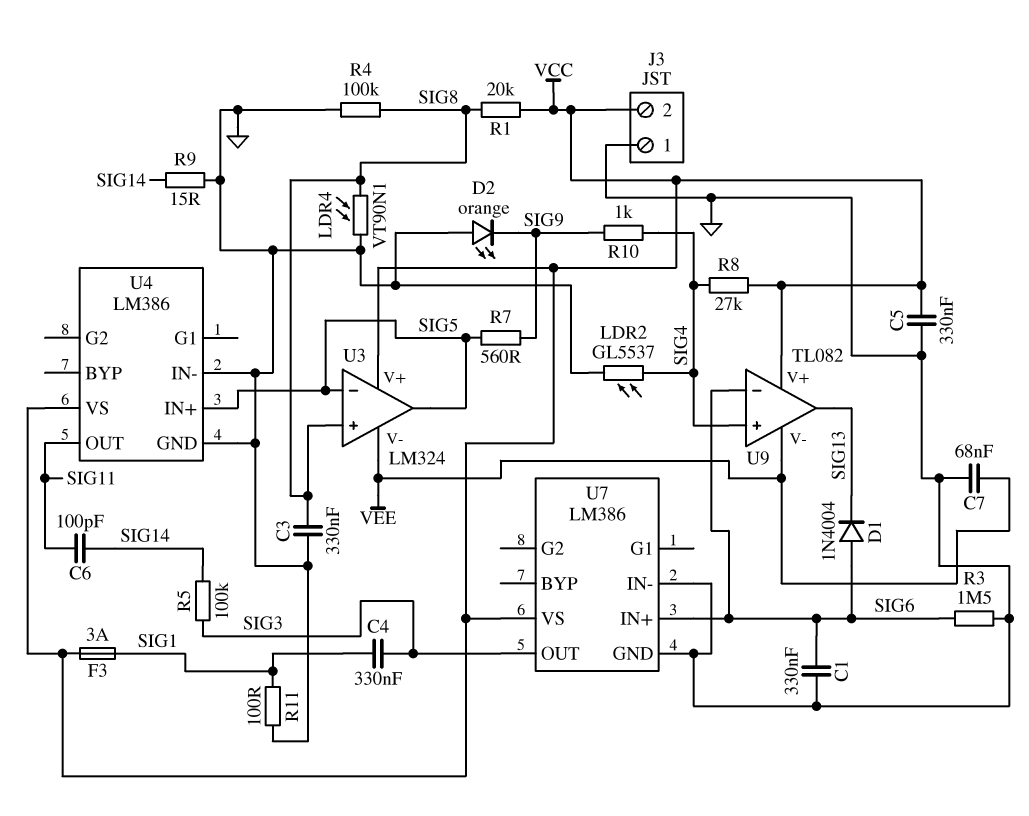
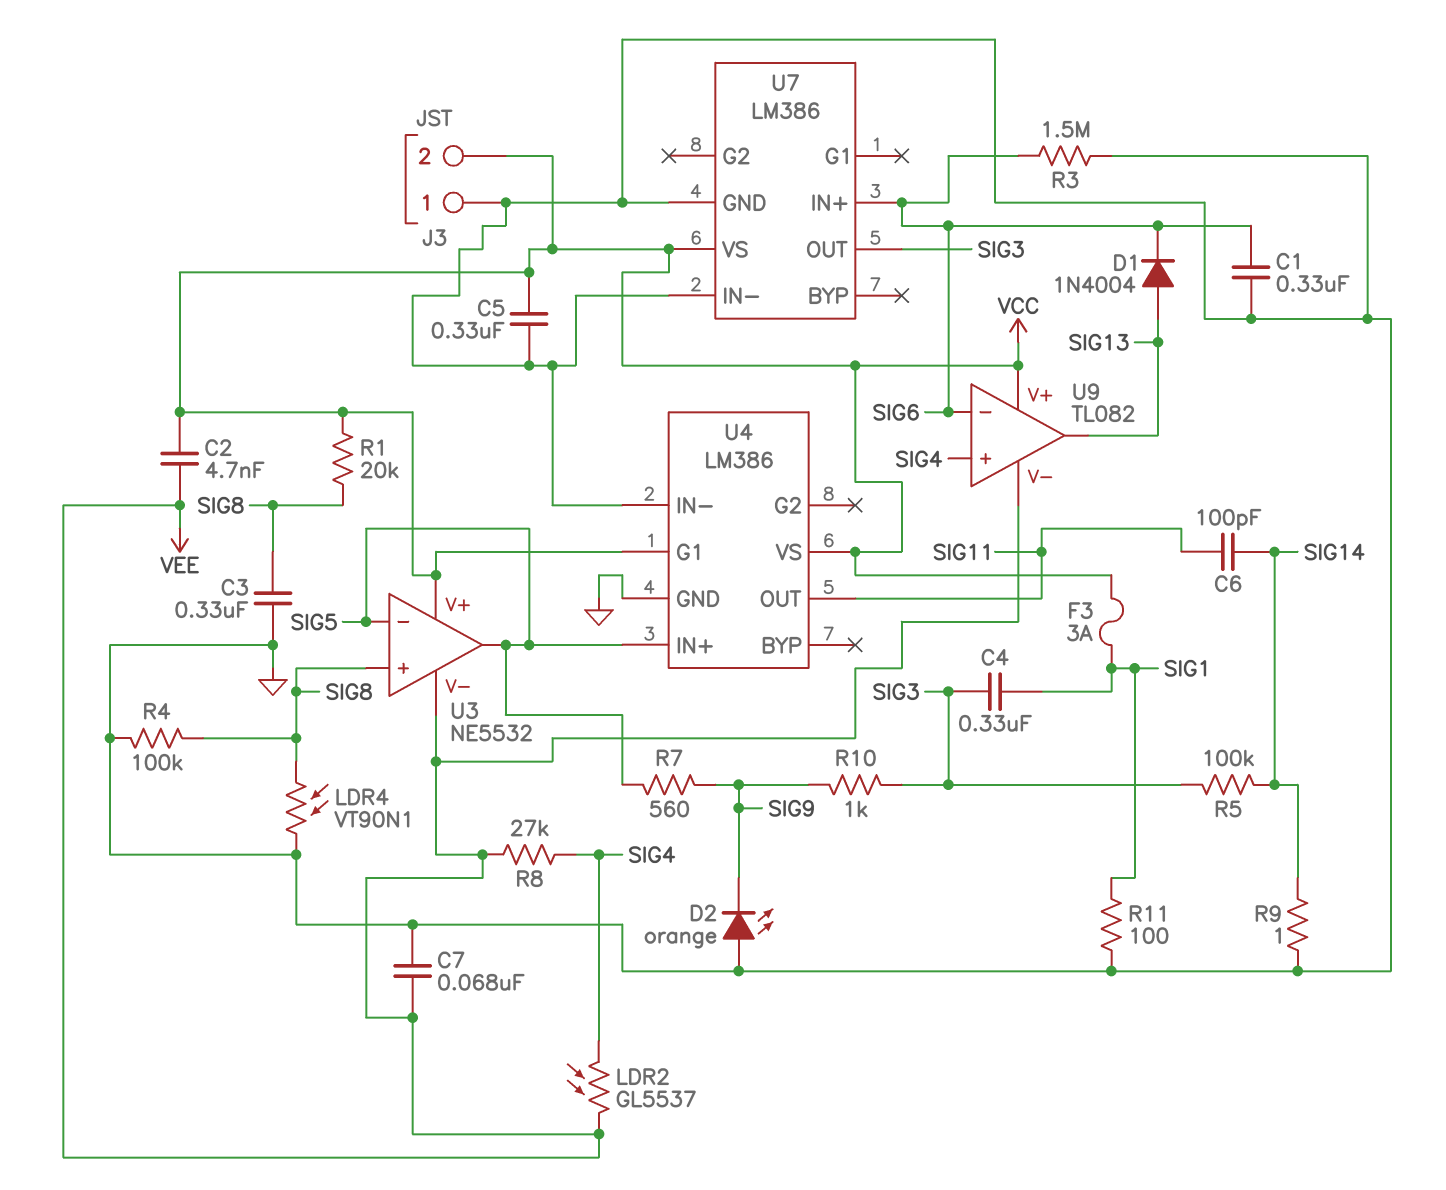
C2: none -> 4.7nF (VCC, VEE)
D1: diode 1N4004 (A SIG6, K SIG13) -> diode 1N4004 (A SIG13, K SIG6)
LDR2: GL5537 (GND, SIG4) -> GL5537 (SIG4, VEE)
R8: 27k (SIG4, VCC) -> 27k (SIG4, VEE)
R9: 15 (GND, SIG14) -> 1 (GND, SIG14)
R10: 1k (SIG4, SIG9) -> 1k (SIG3, SIG9)
U3: LM324 -> NE5532
U4 pin G1: none -> VCC

